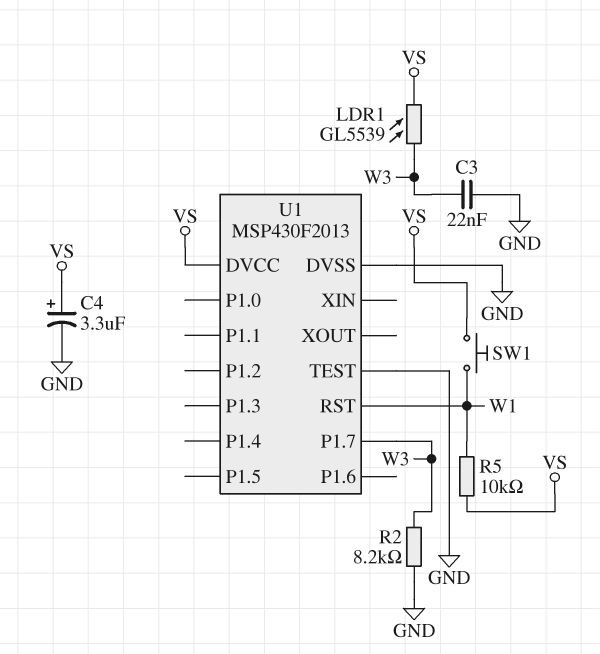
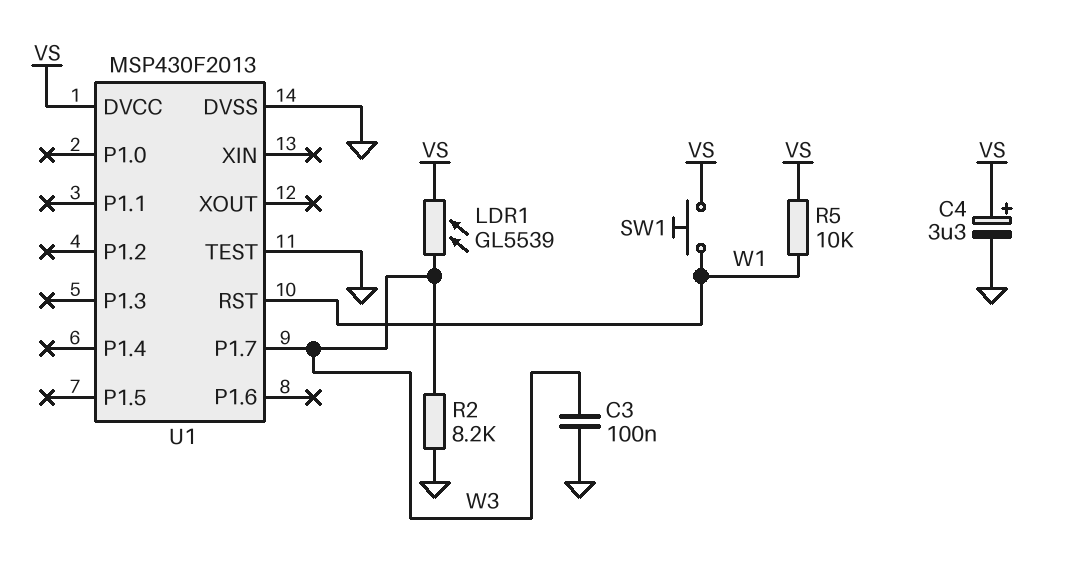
C3: 22nF (GND, W3) -> 100nF (GND, W3)

